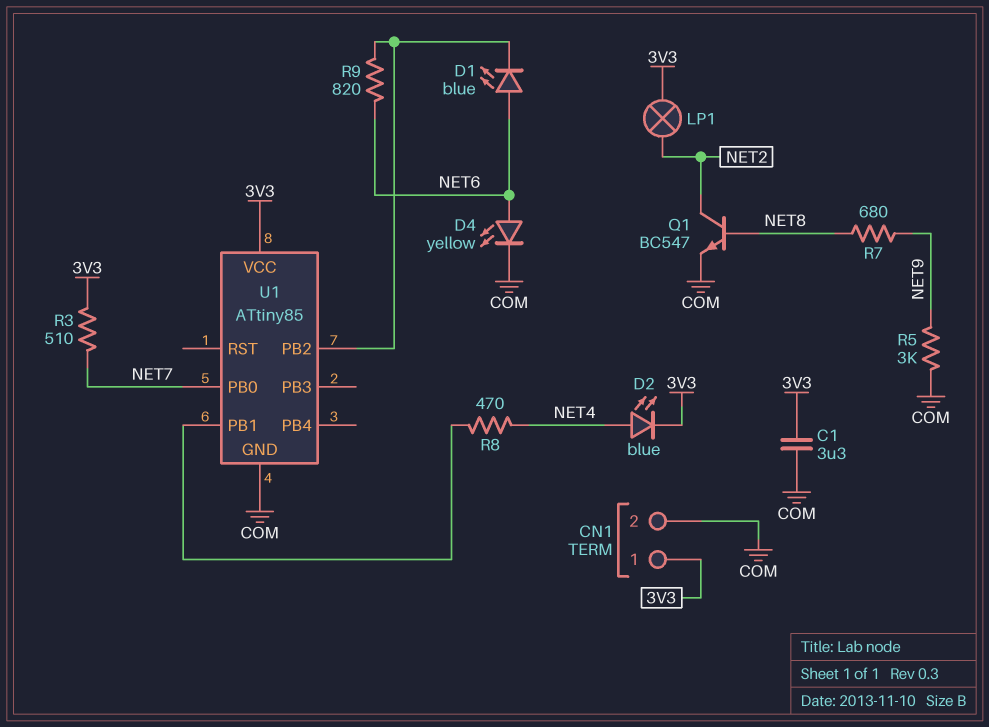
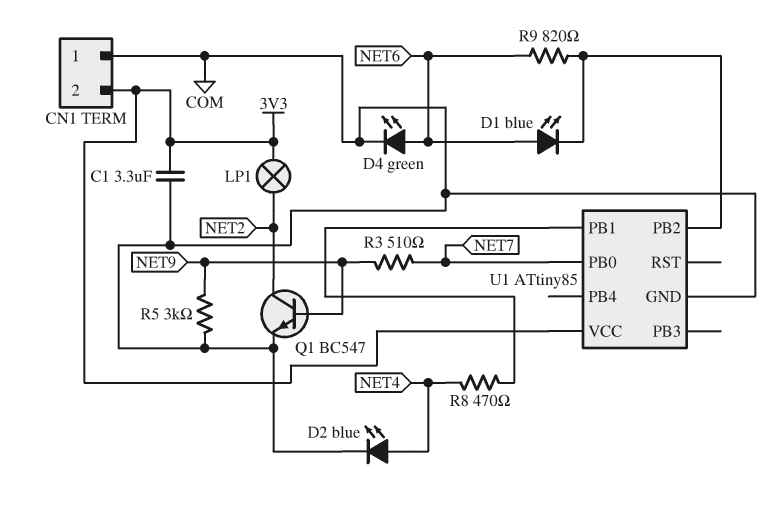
CN1 pin 1: 3V3 -> COM
CN1 pin 2: COM -> 3V3
D2: LED blue (A NET4, K 3V3) -> LED blue (A NET4, K COM)
D4: LED yellow (A NET6, K COM) -> LED green (A NET6, K COM)
Q1: NPN BC547 (B NET8, C NET2, E COM) -> NPN BC547 (B NET9, C NET2, E COM)
R3: 510 (3V3, NET7) -> 510 (NET7, NET9)
R7: 680 (NET8, NET9) -> none

